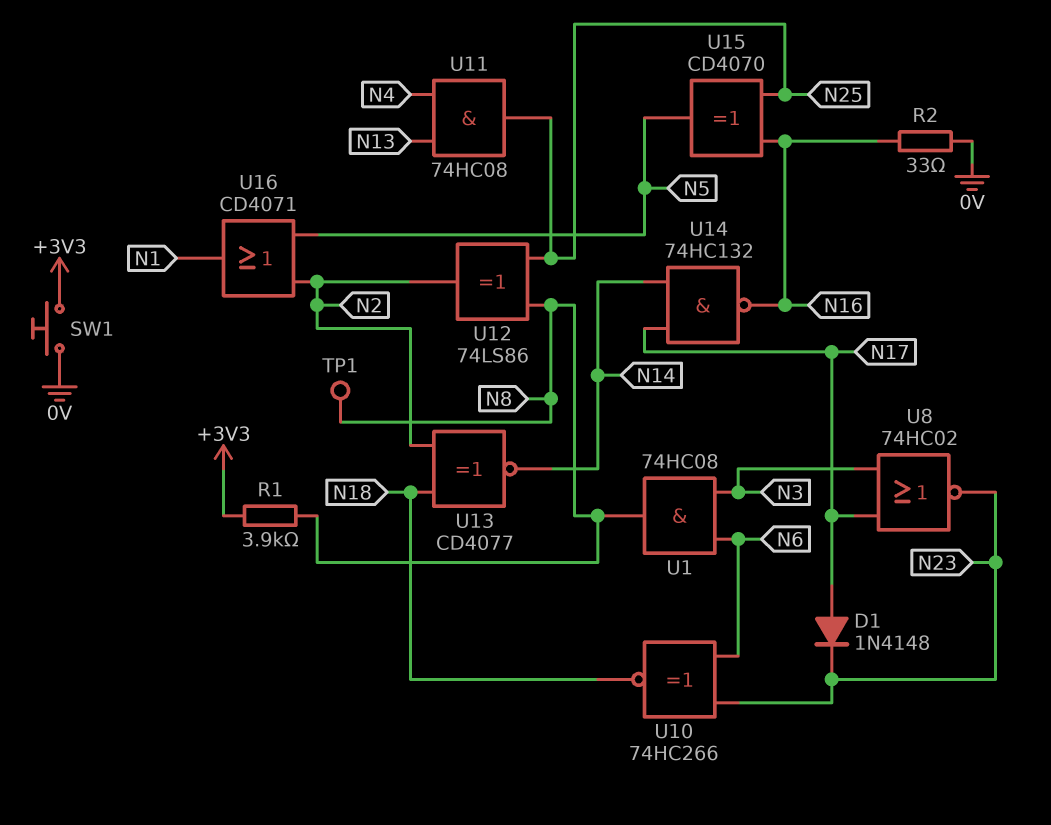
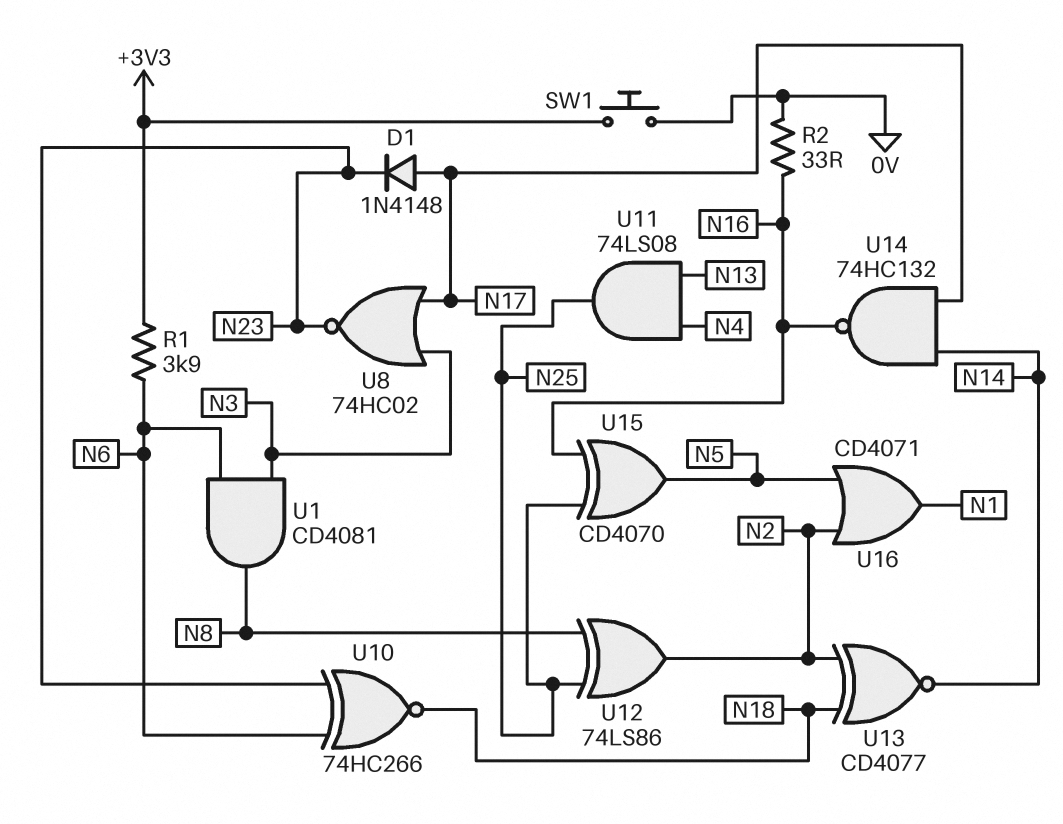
R1: 3.9k (+3V3, N8) -> 3.9k (+3V3, N6)
TP1: test point (N8) -> none
U1: AND 74HC08 (in N3, in N6, out N8) -> AND CD4081 (in N3, in N6, out N8)
U11: AND 74HC08 (in N4, in N13, out N25) -> AND 74LS08 (in N4, in N13, out N25)

